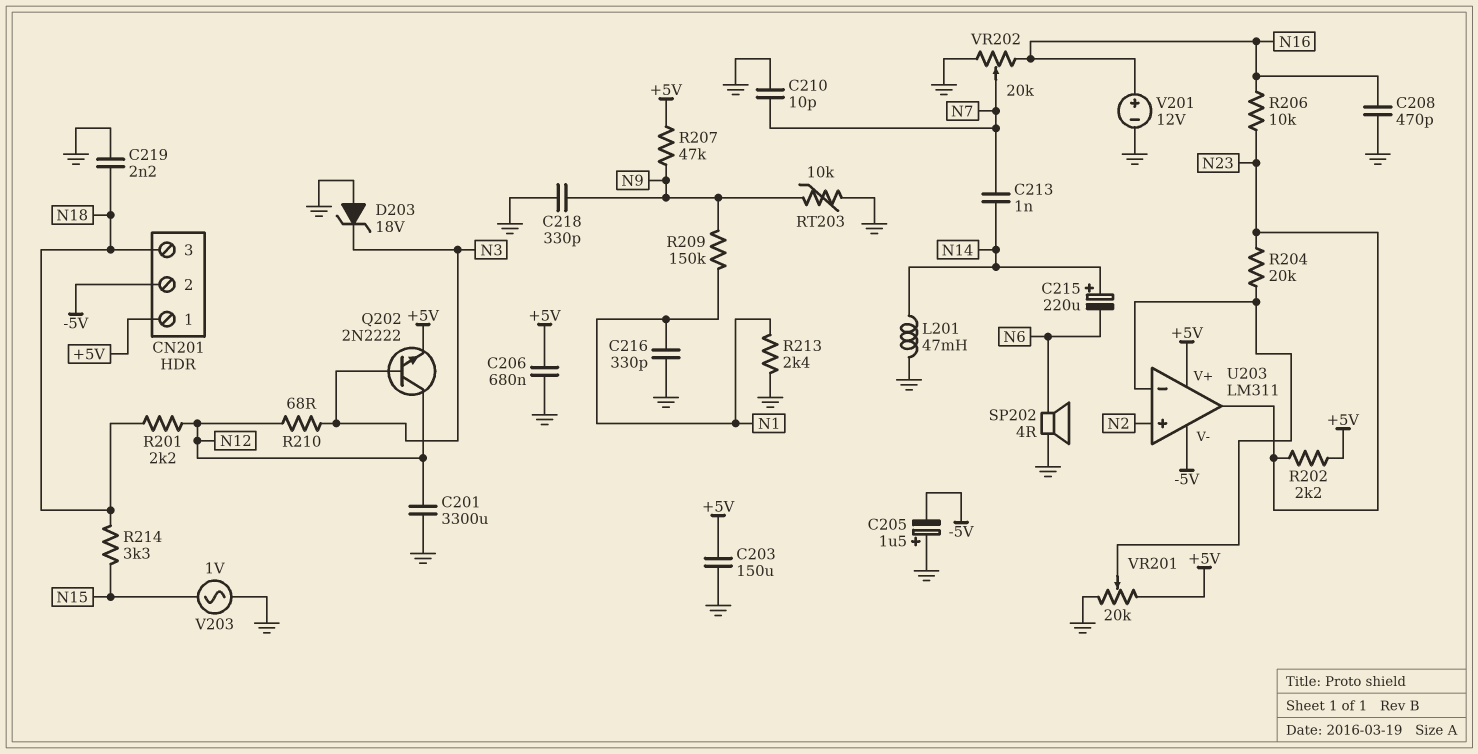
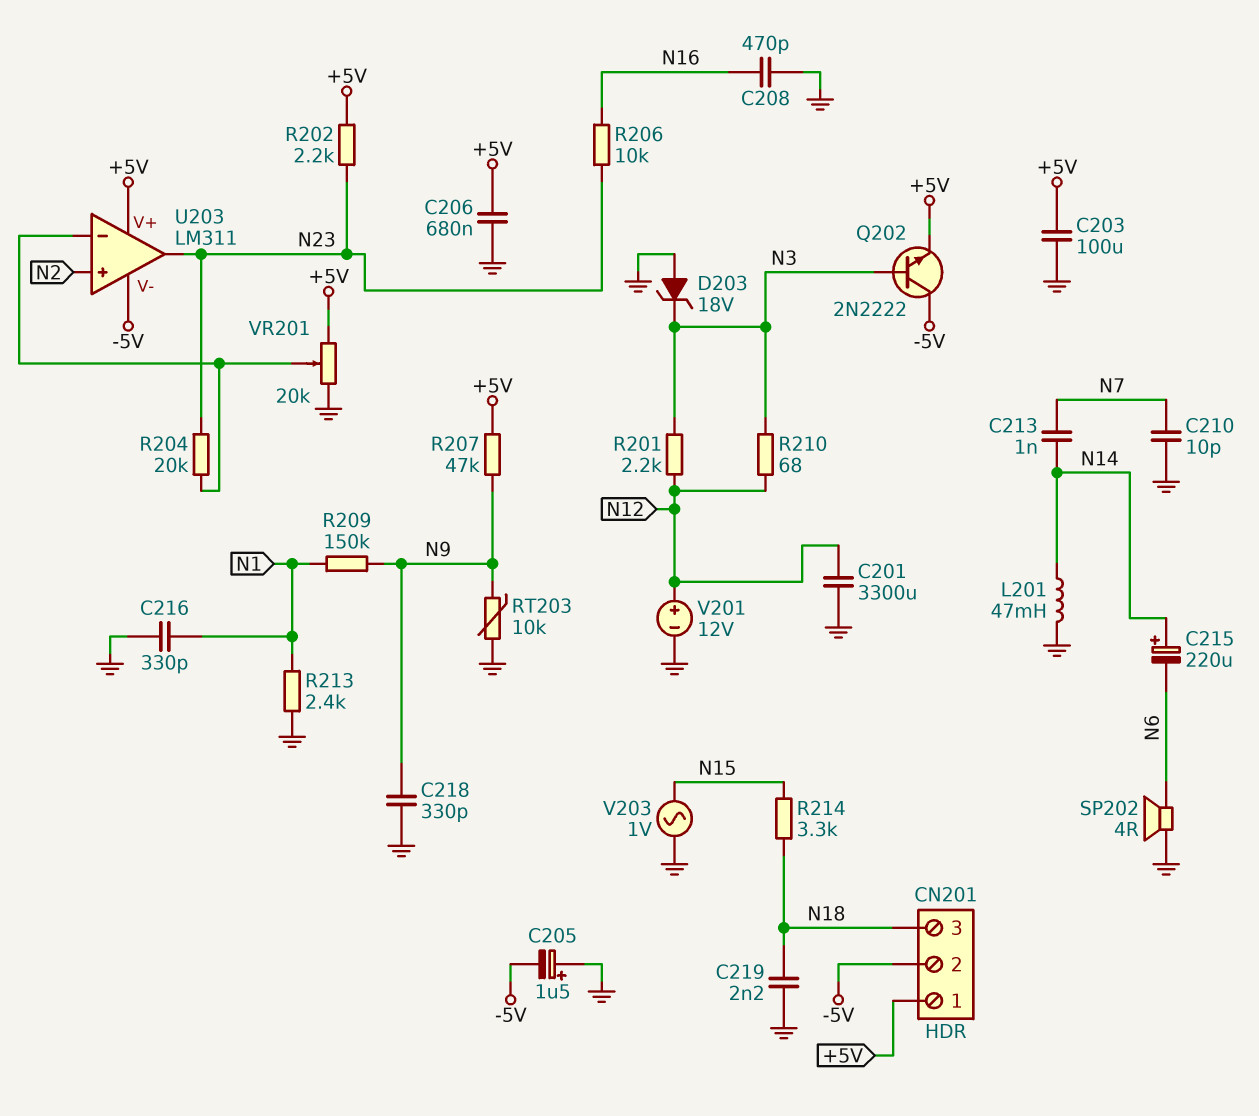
C203: 150uF (+5V, GND) -> 100uF (+5V, GND)
Q202: NPN 2N2222 (B N3, C N12, E +5V) -> NPN 2N2222 (B N3, C -5V, E +5V)
R201: 2.2k (N12, N18) -> 2.2k (N3, N12)
V201: 12V (plus N16, minus GND) -> 12V (plus N12, minus GND)
VR202: 20k (GND, N16, wiper N7) -> none

